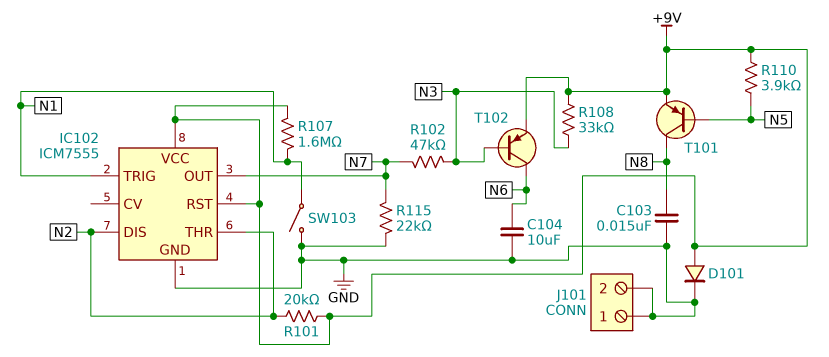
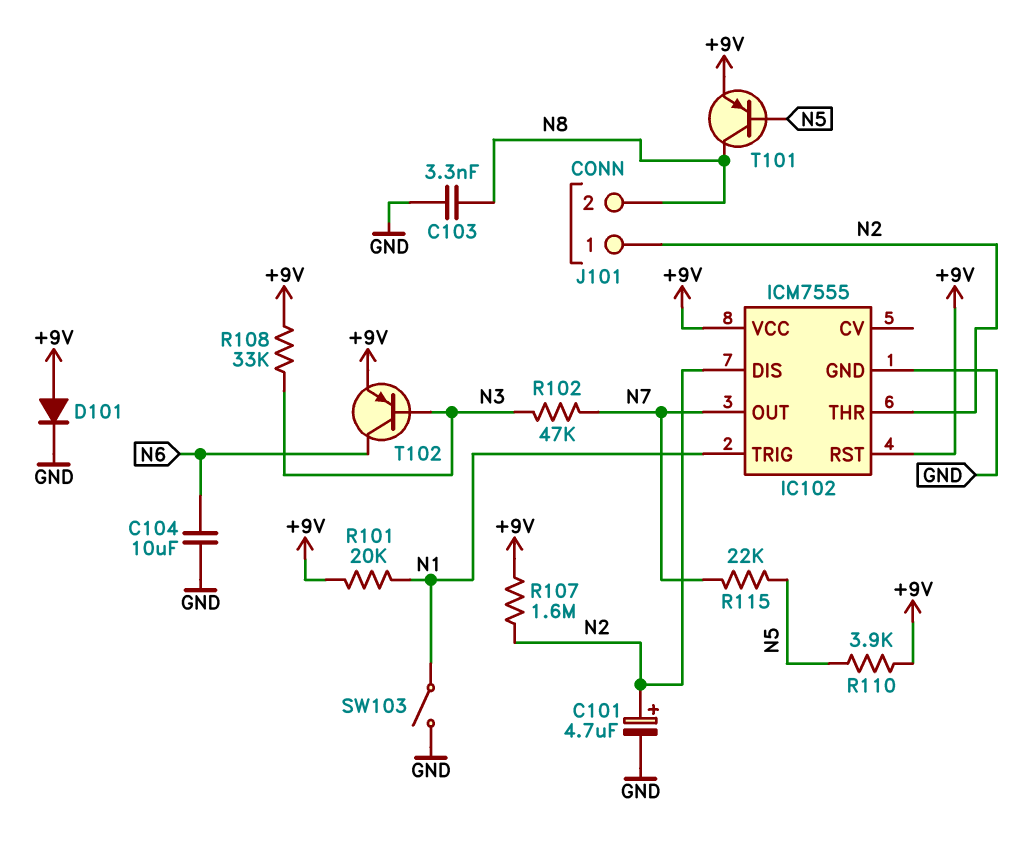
C101: none -> 4.7uF (plus N2, minus GND)
C103: 15nF (GND, N8) -> 3.3nF (GND, N8)
J101 pin 1: GND -> N2
J101 pin 2: GND -> N8
R101: 20k (+9V, N2) -> 20k (+9V, N1)
R107: 1.6M (+9V, N1) -> 1.6M (+9V, N2)
R115: 22k (GND, N7) -> 22k (N5, N7)

